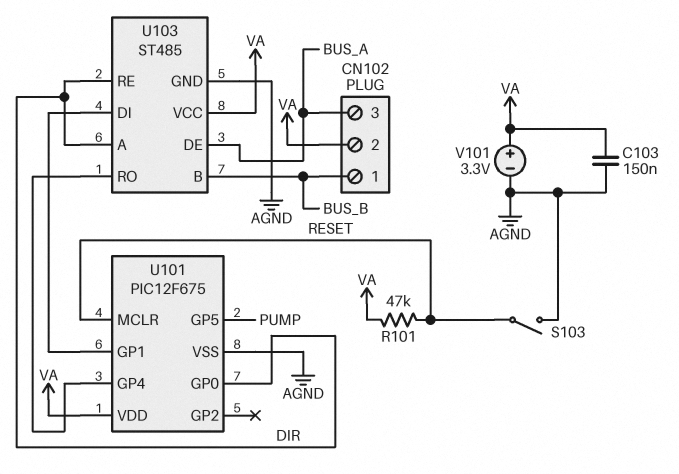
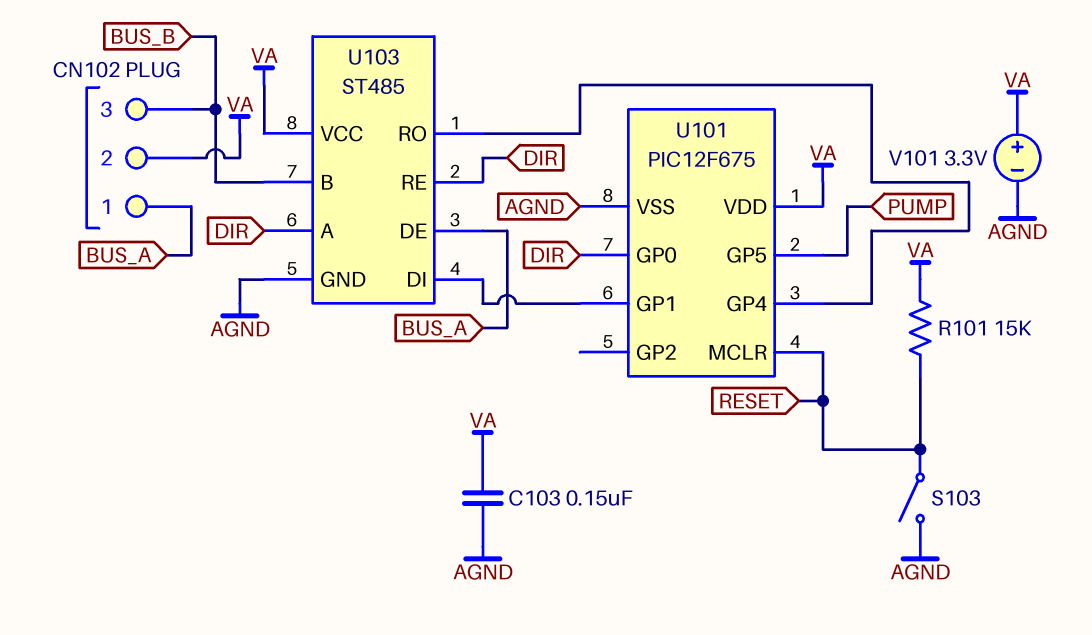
CN102 pin 1: BUS_B -> BUS_A
CN102 pin 3: BUS_A -> BUS_B
R101: 47k (RESET, VA) -> 15k (RESET, VA)

